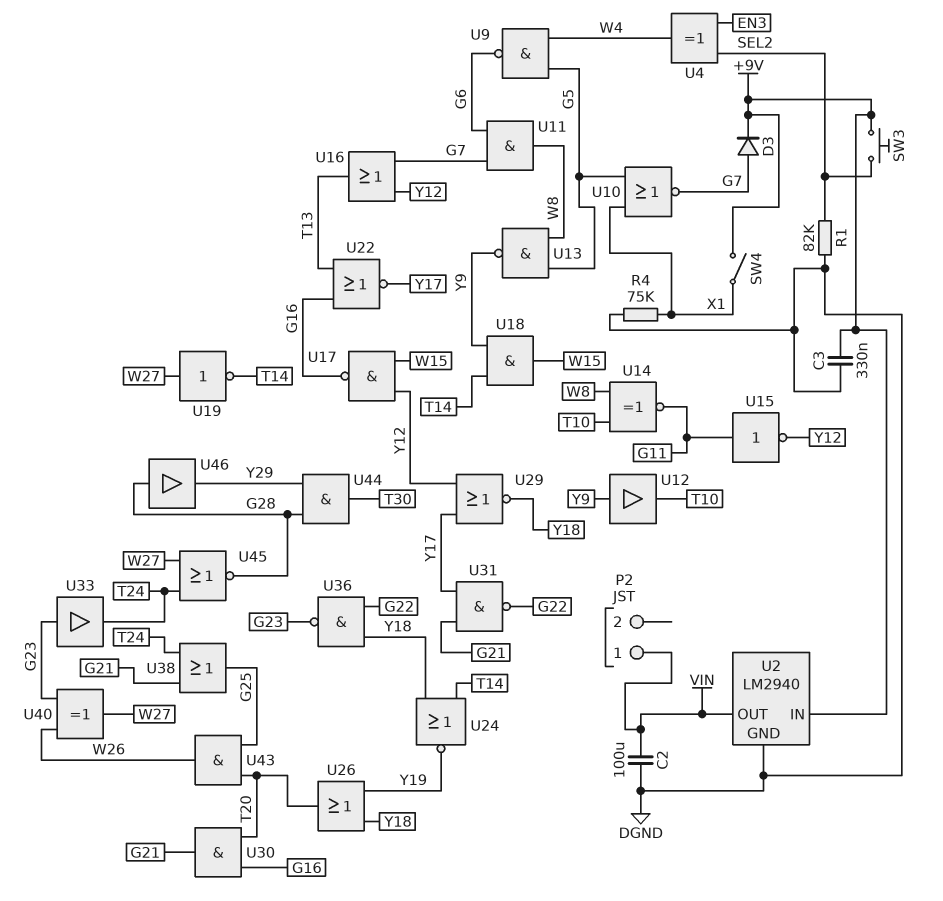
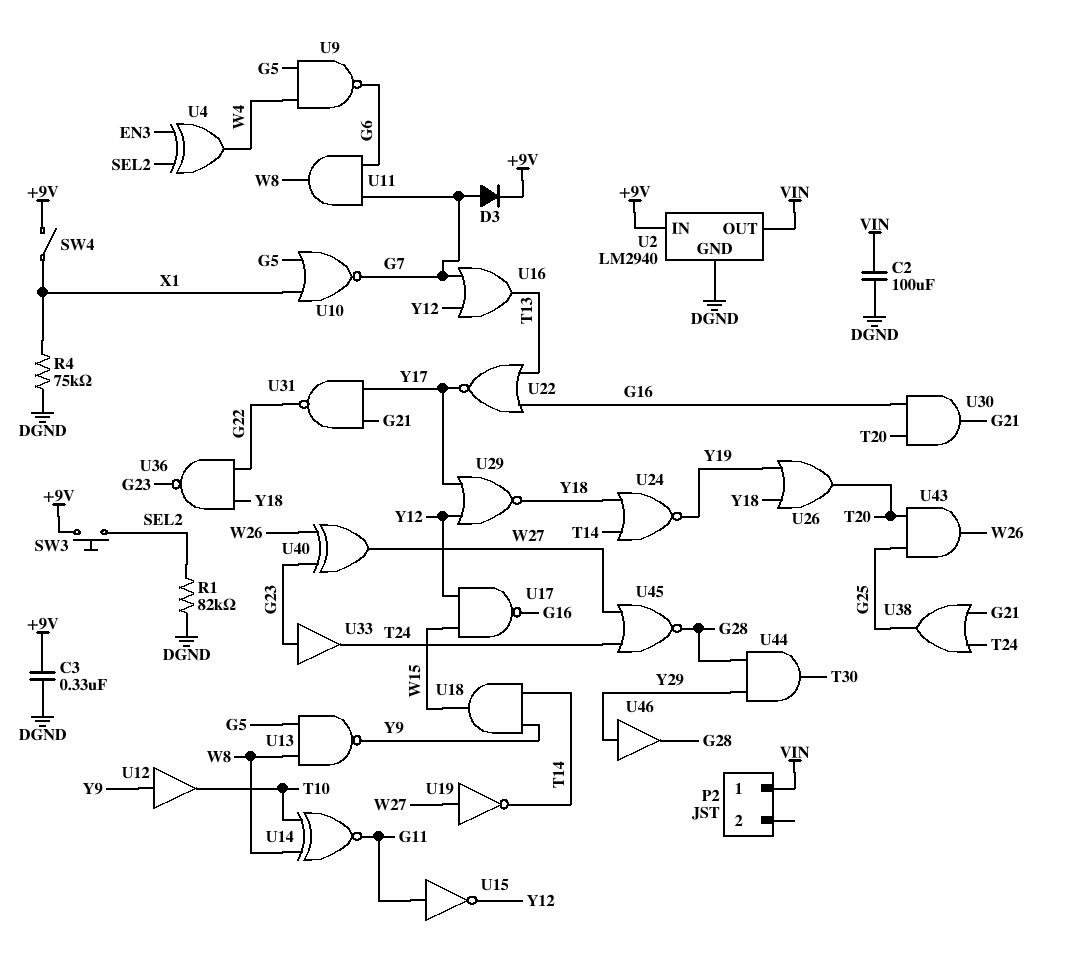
U46: buffer (in G28, out Y29) -> buffer (in Y29, out G28)

